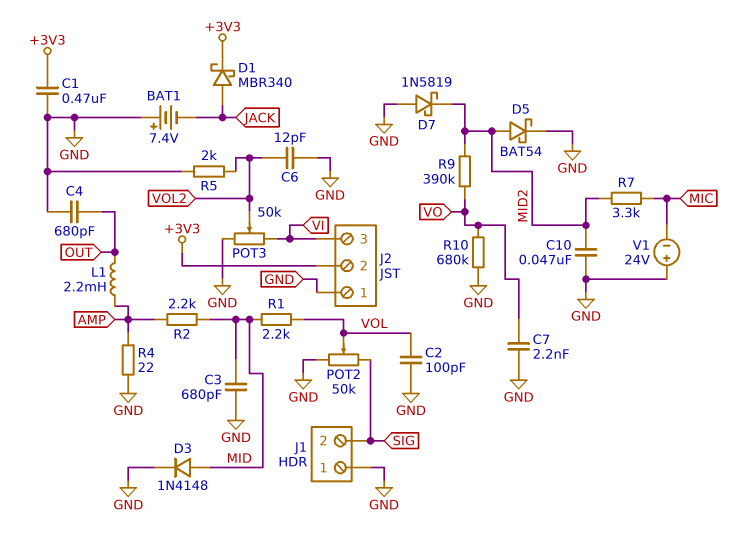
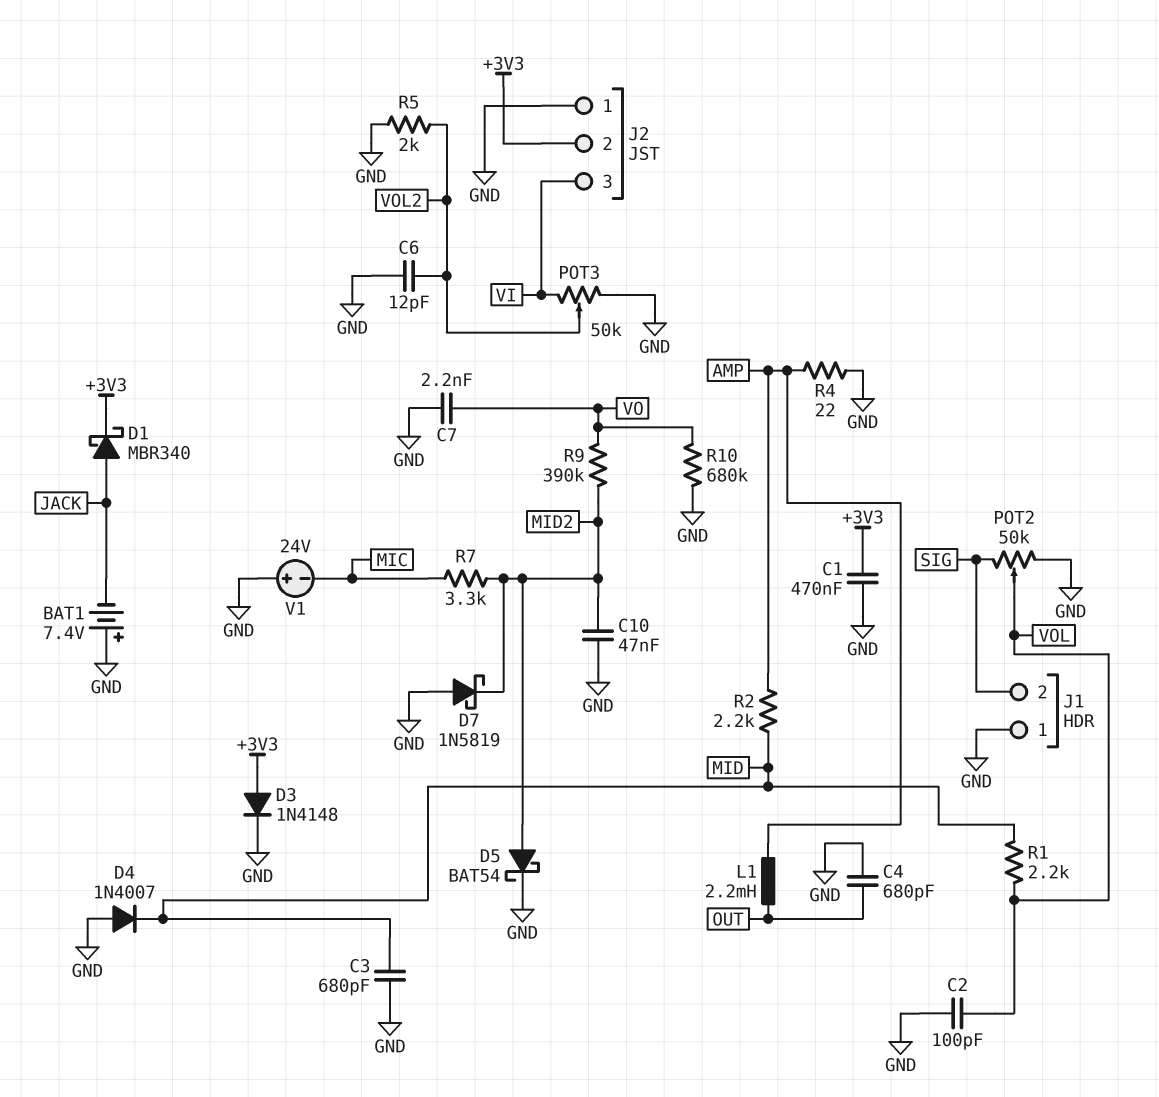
D3: diode 1N4148 (A MID, K GND) -> diode 1N4148 (A +3V3, K GND)
D4: none -> diode 1N4007 (A GND, K MID)

